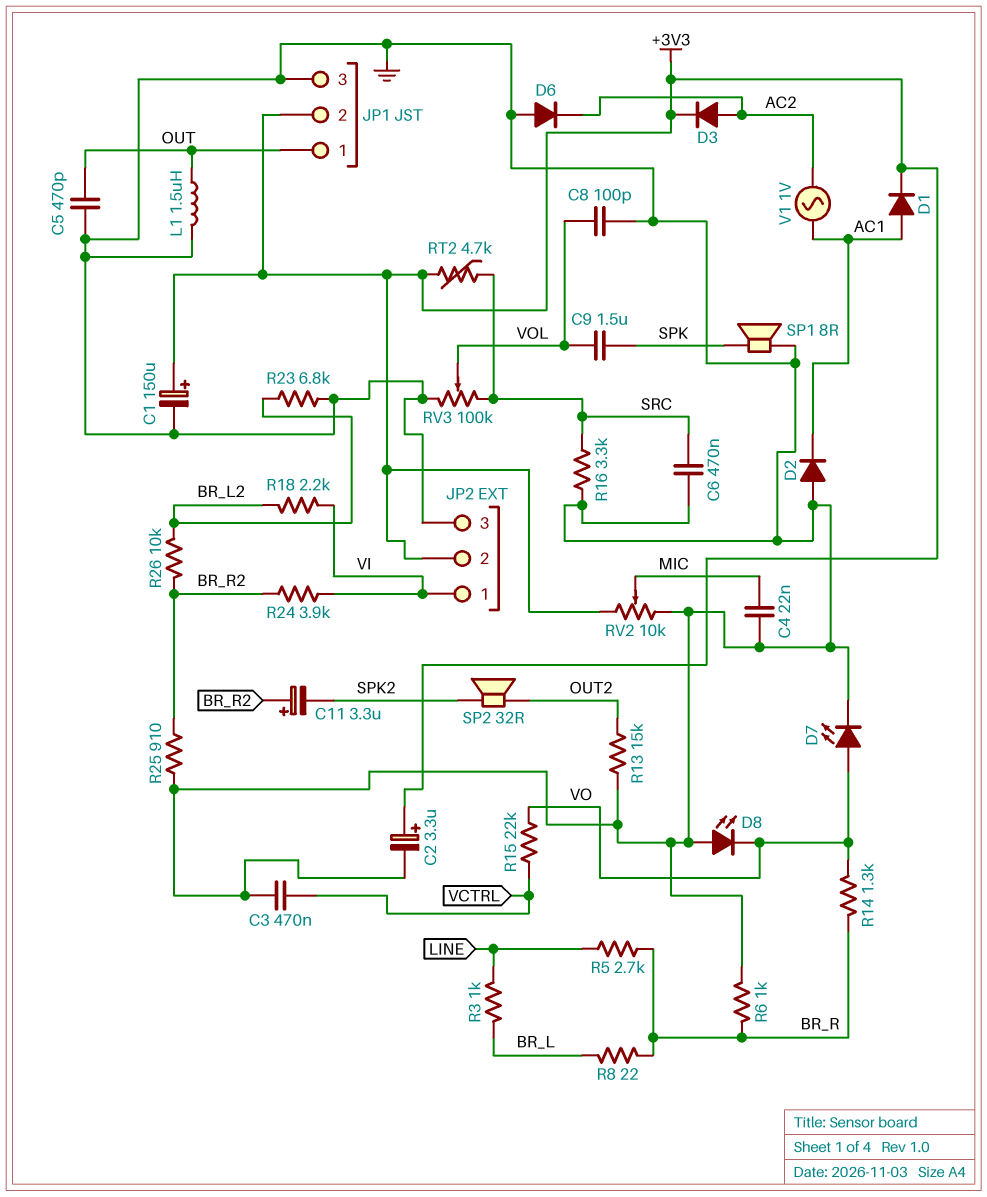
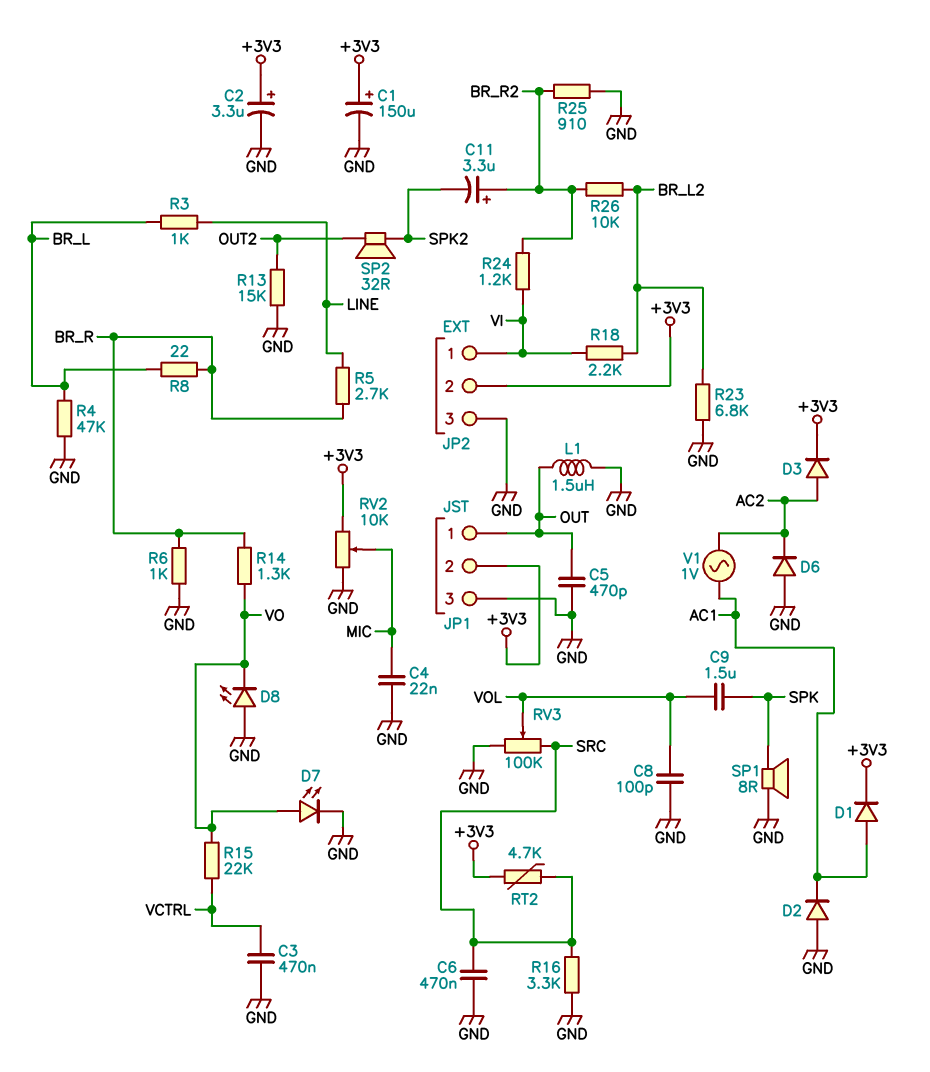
R4: none -> 47k (BR_L, GND)
R24: 3.9k (BR_R2, VI) -> 1.2k (BR_R2, VI)

